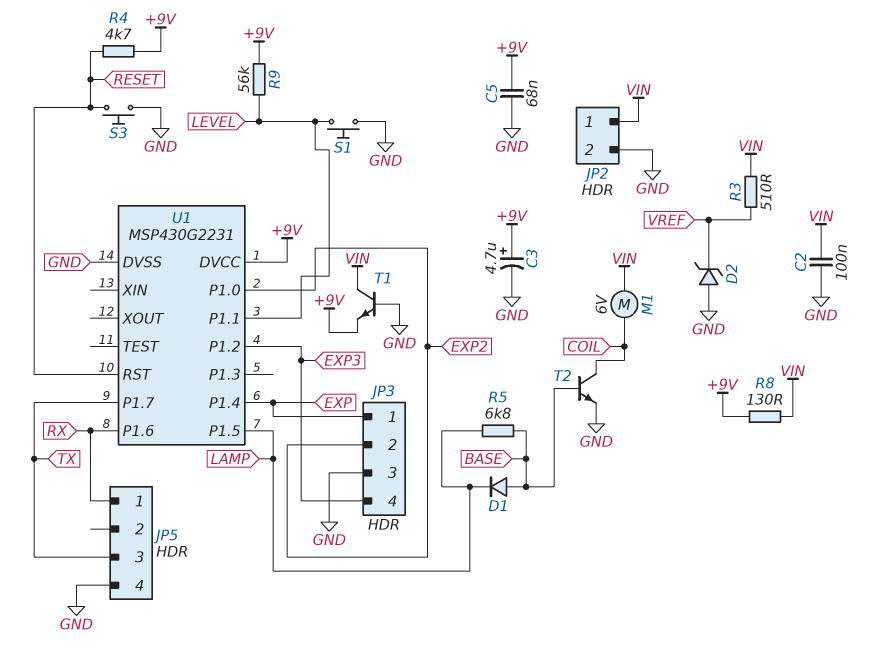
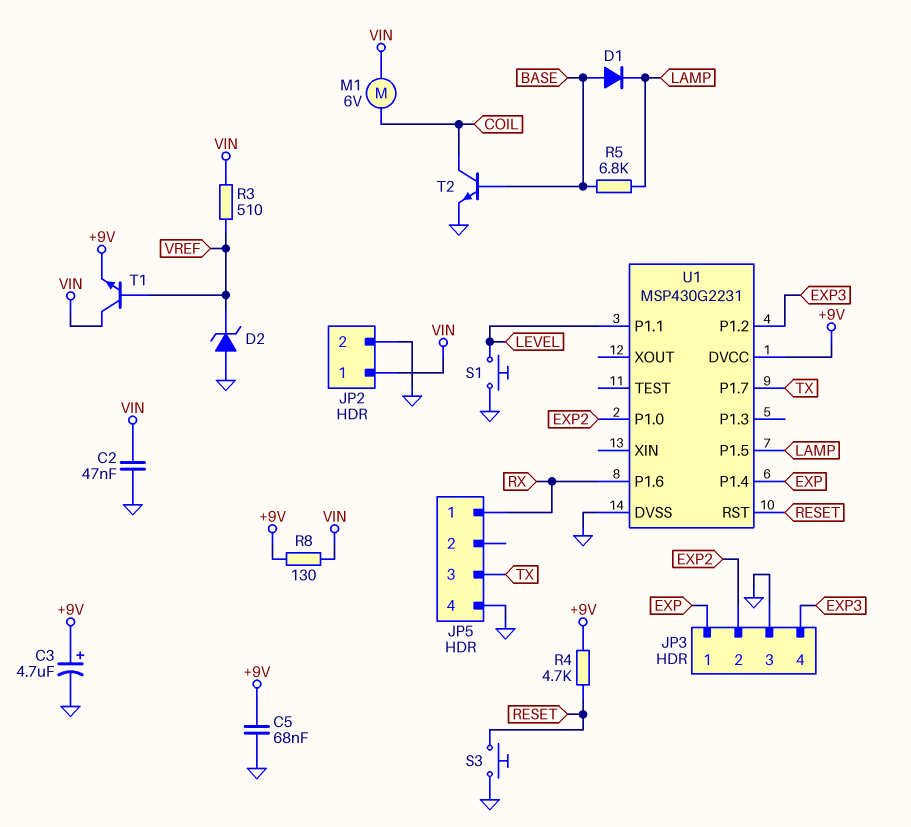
C2: 100nF (GND, VIN) -> 47nF (GND, VIN)
R9: 56k (+9V, LEVEL) -> none
T1: NPN (B GND, C VIN, E +9V) -> NPN (B VREF, C VIN, E +9V)

